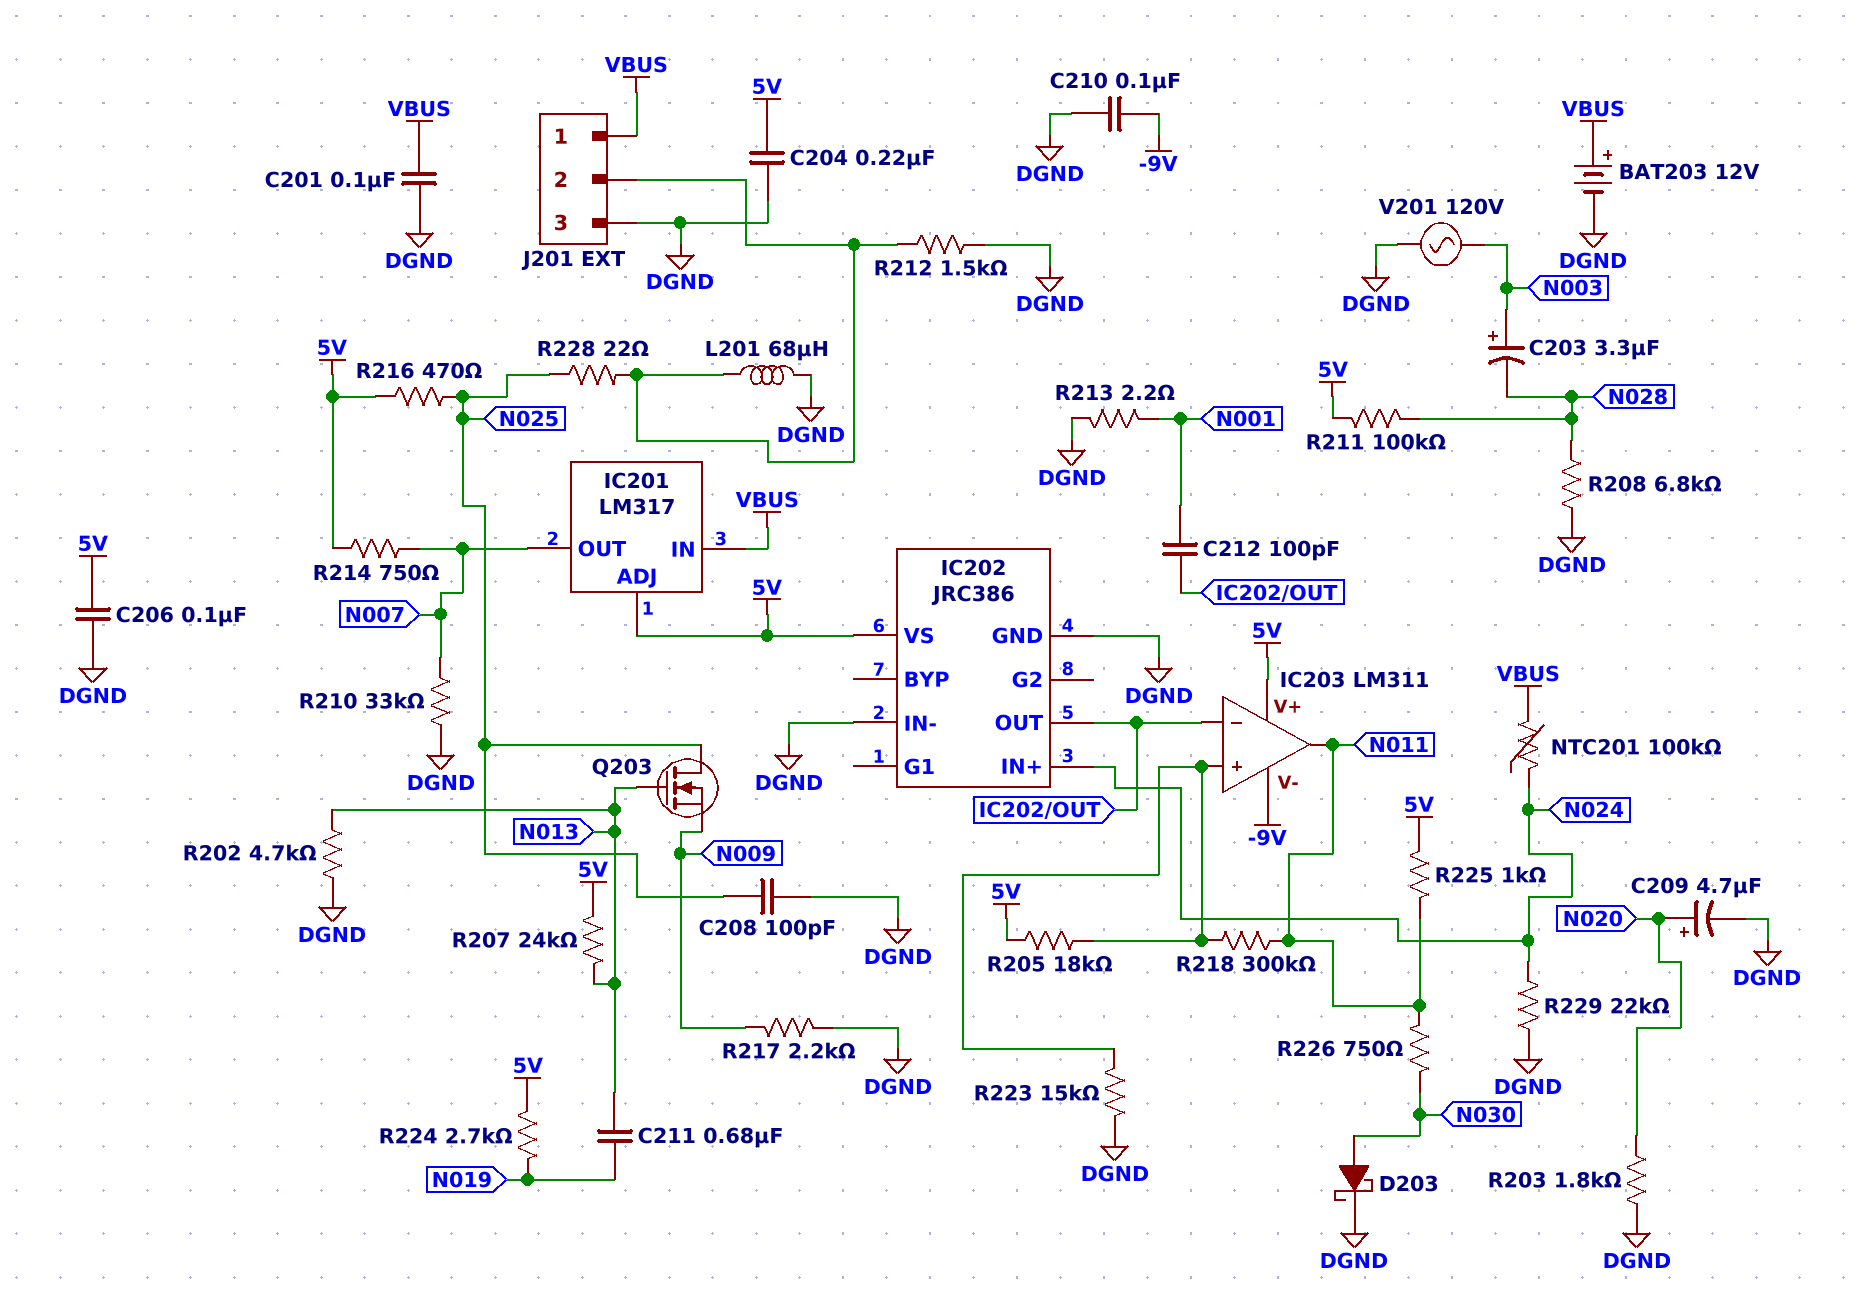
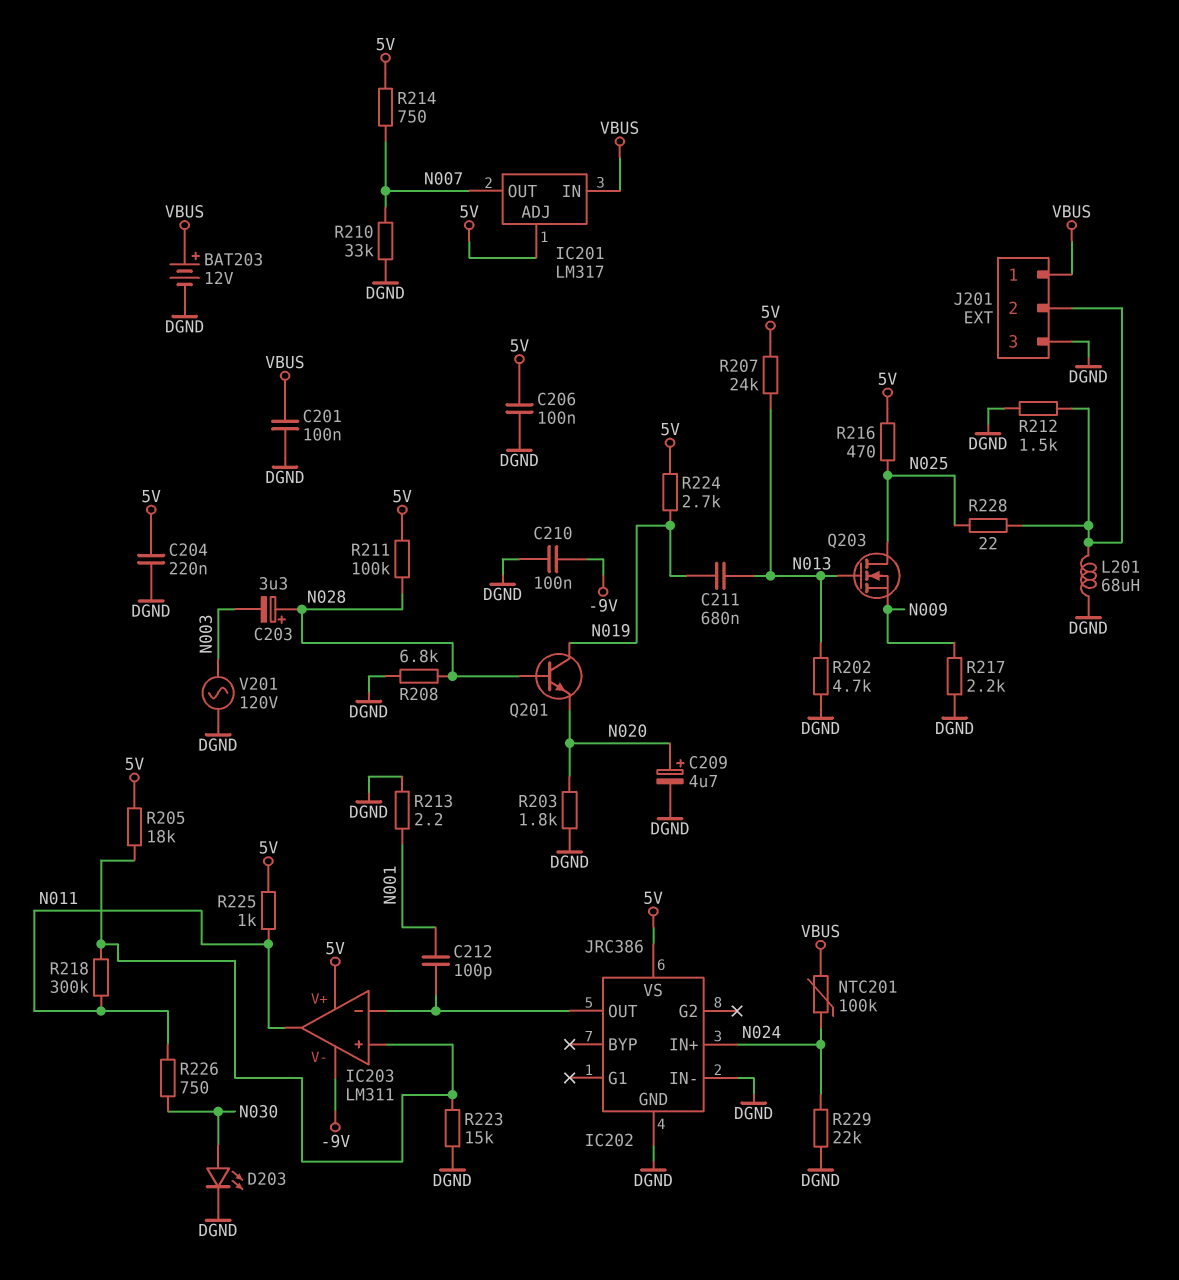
C203: 3.3uF (plus N003, minus N028) -> 3.3uF (plus N028, minus N003)
C208: 100pF (DGND, N025) -> none
D203: schottky (A N030, K DGND) -> LED (A N030, K DGND)
Q201: none -> NPN (B N028, C N019, E N020)

